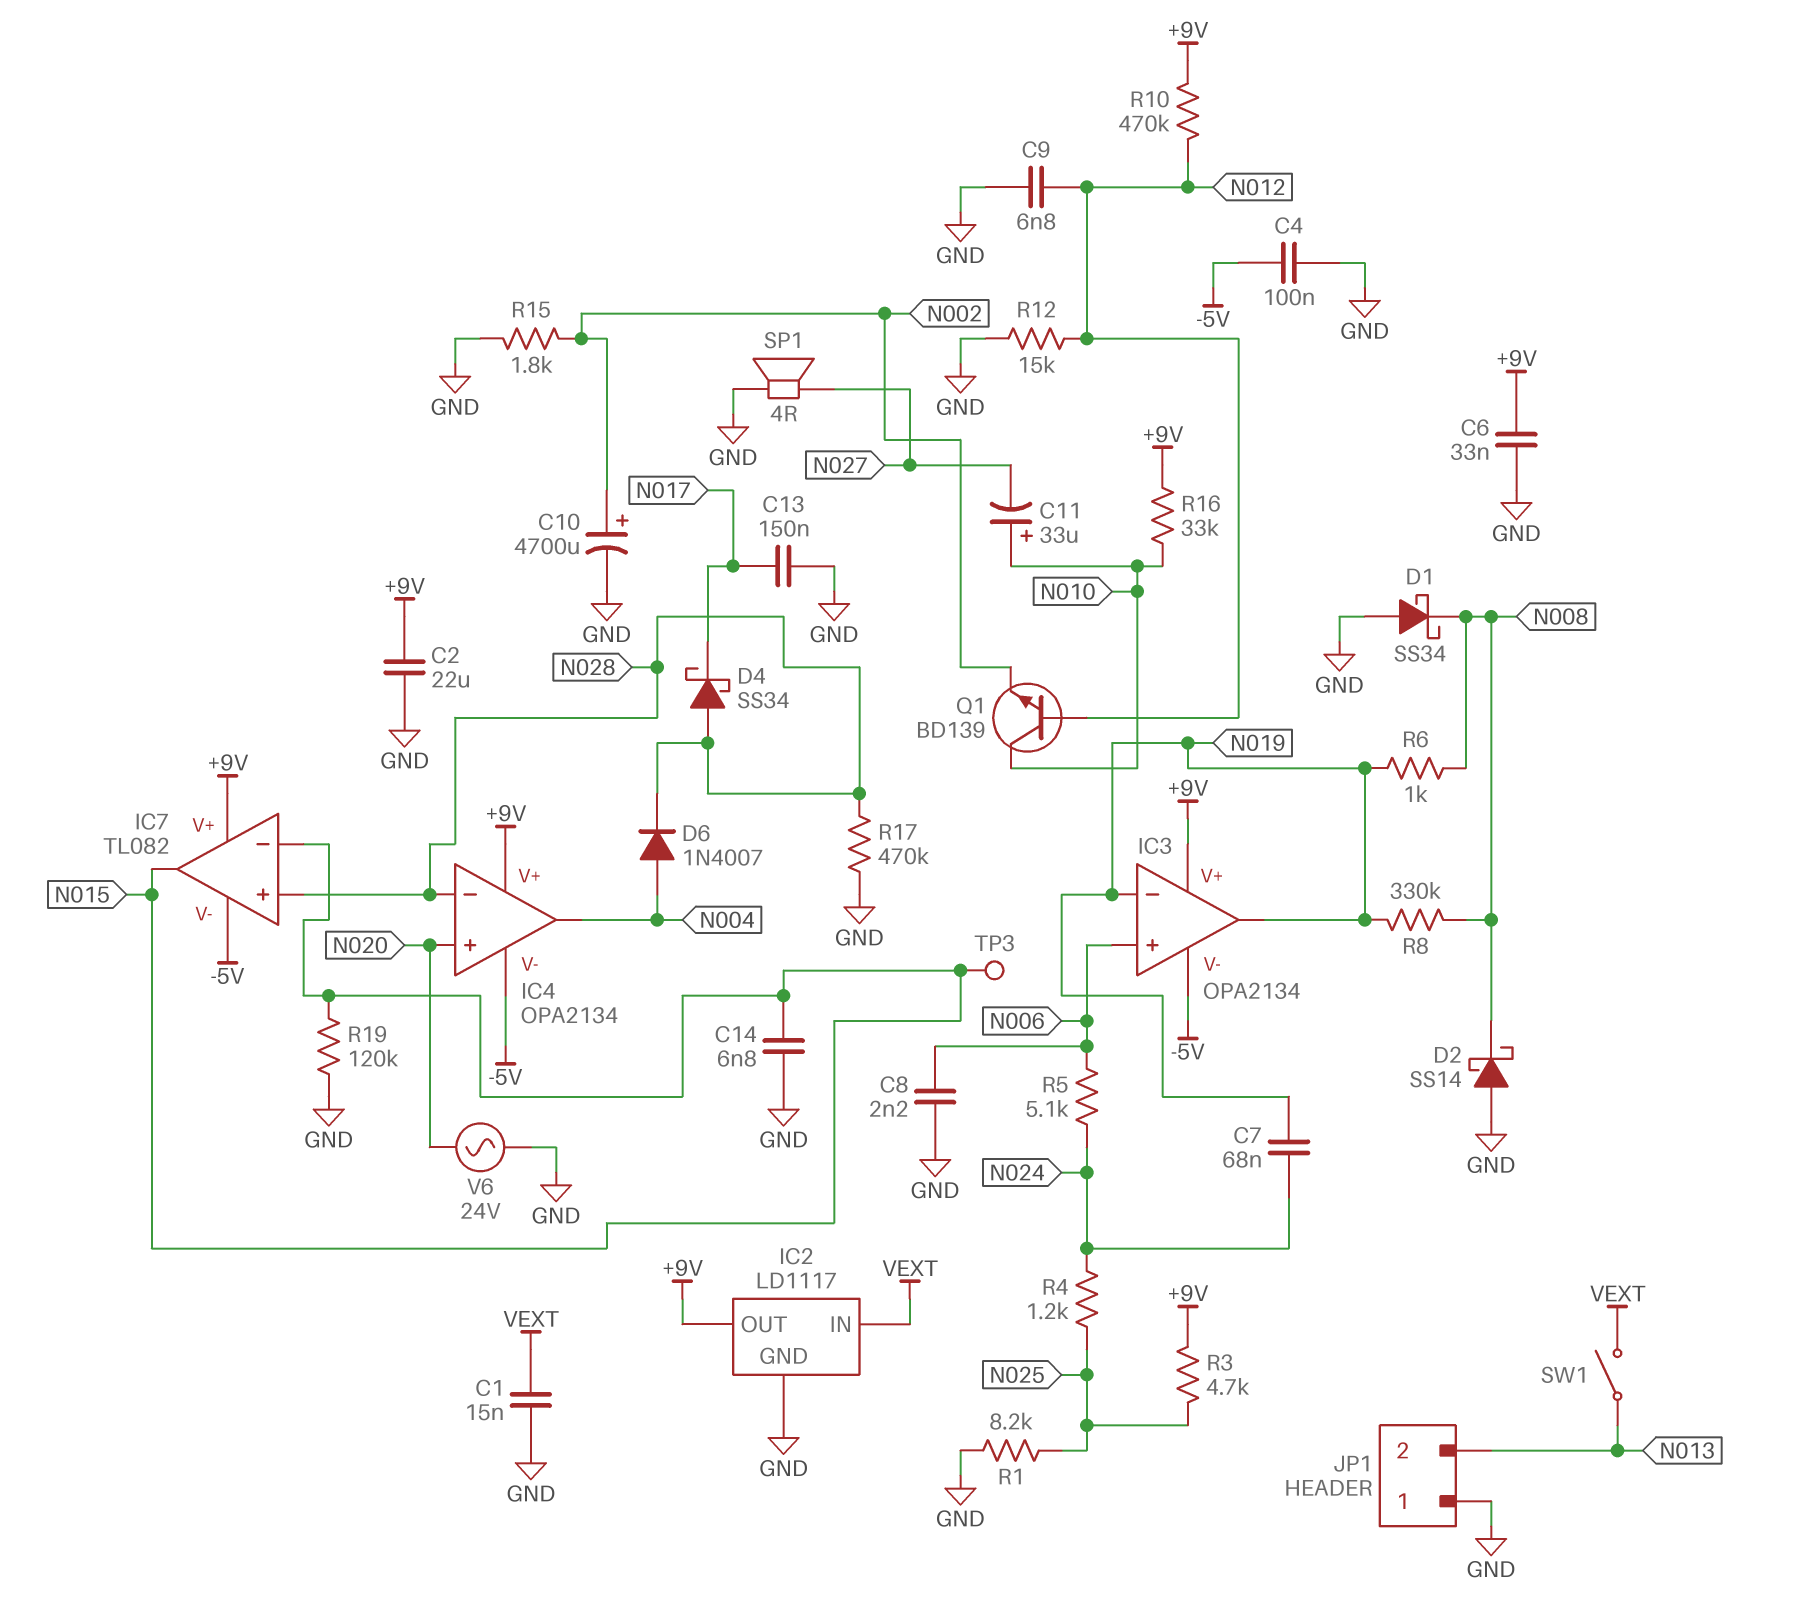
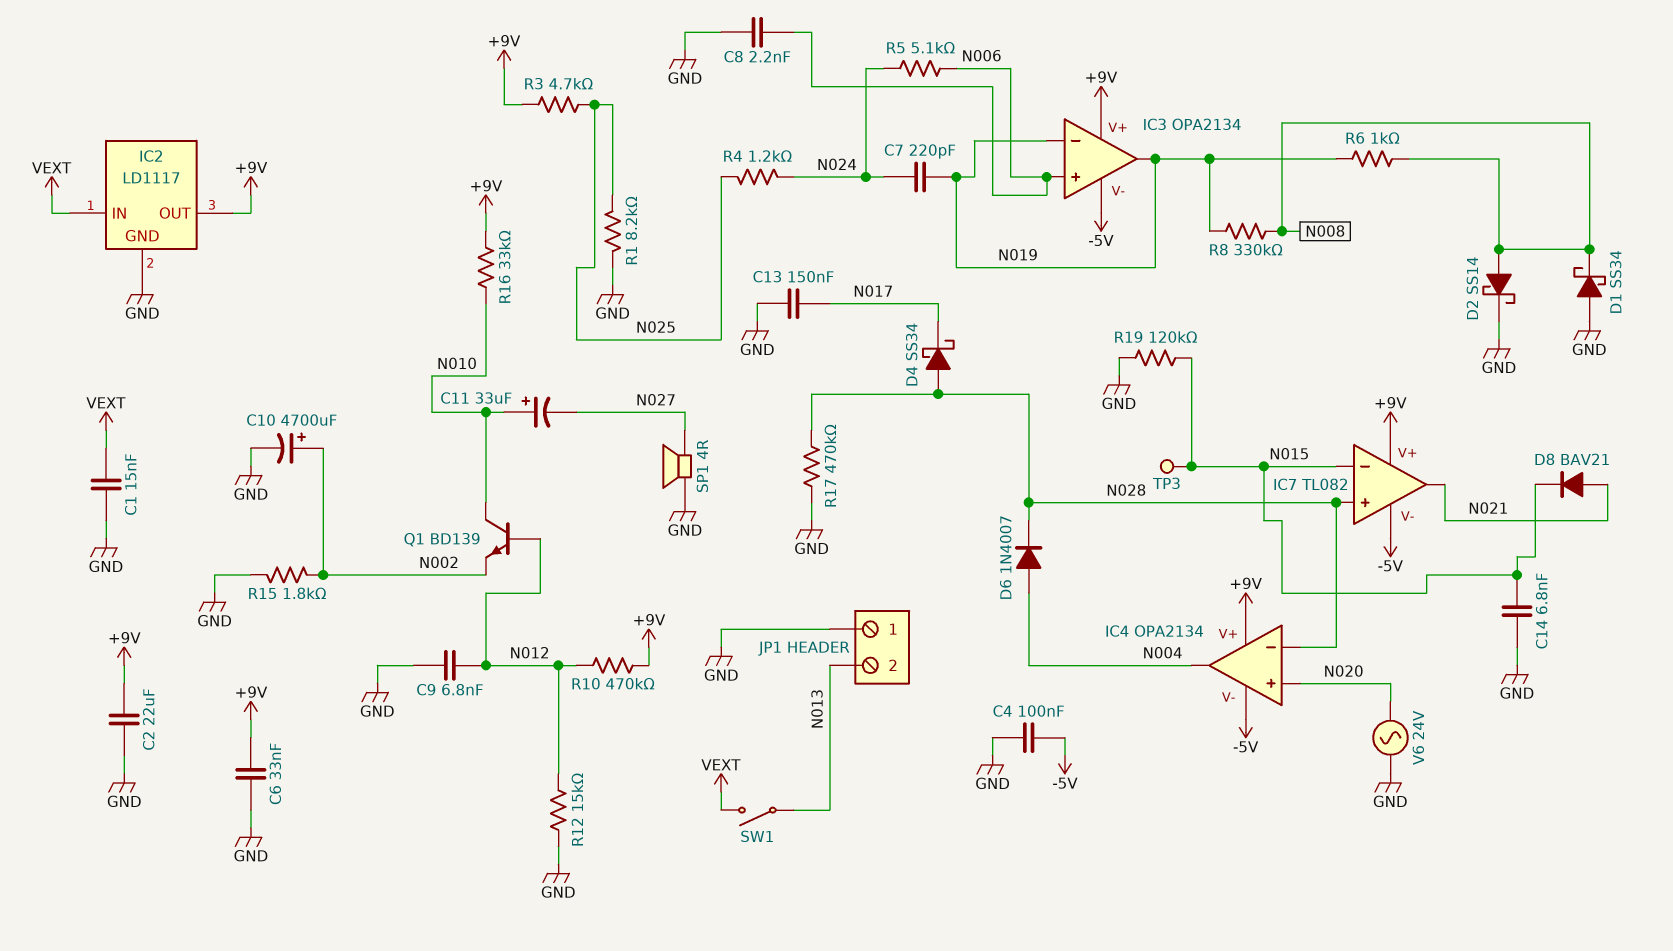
C7: 68nF (N019, N024) -> 220pF (N019, N024)
D2: schottky SS14 (A GND, K N008) -> schottky SS14 (A N008, K GND)
D8: none -> diode BAV21 (A N021, K N015)
IC7 pin out: N015 -> N021

